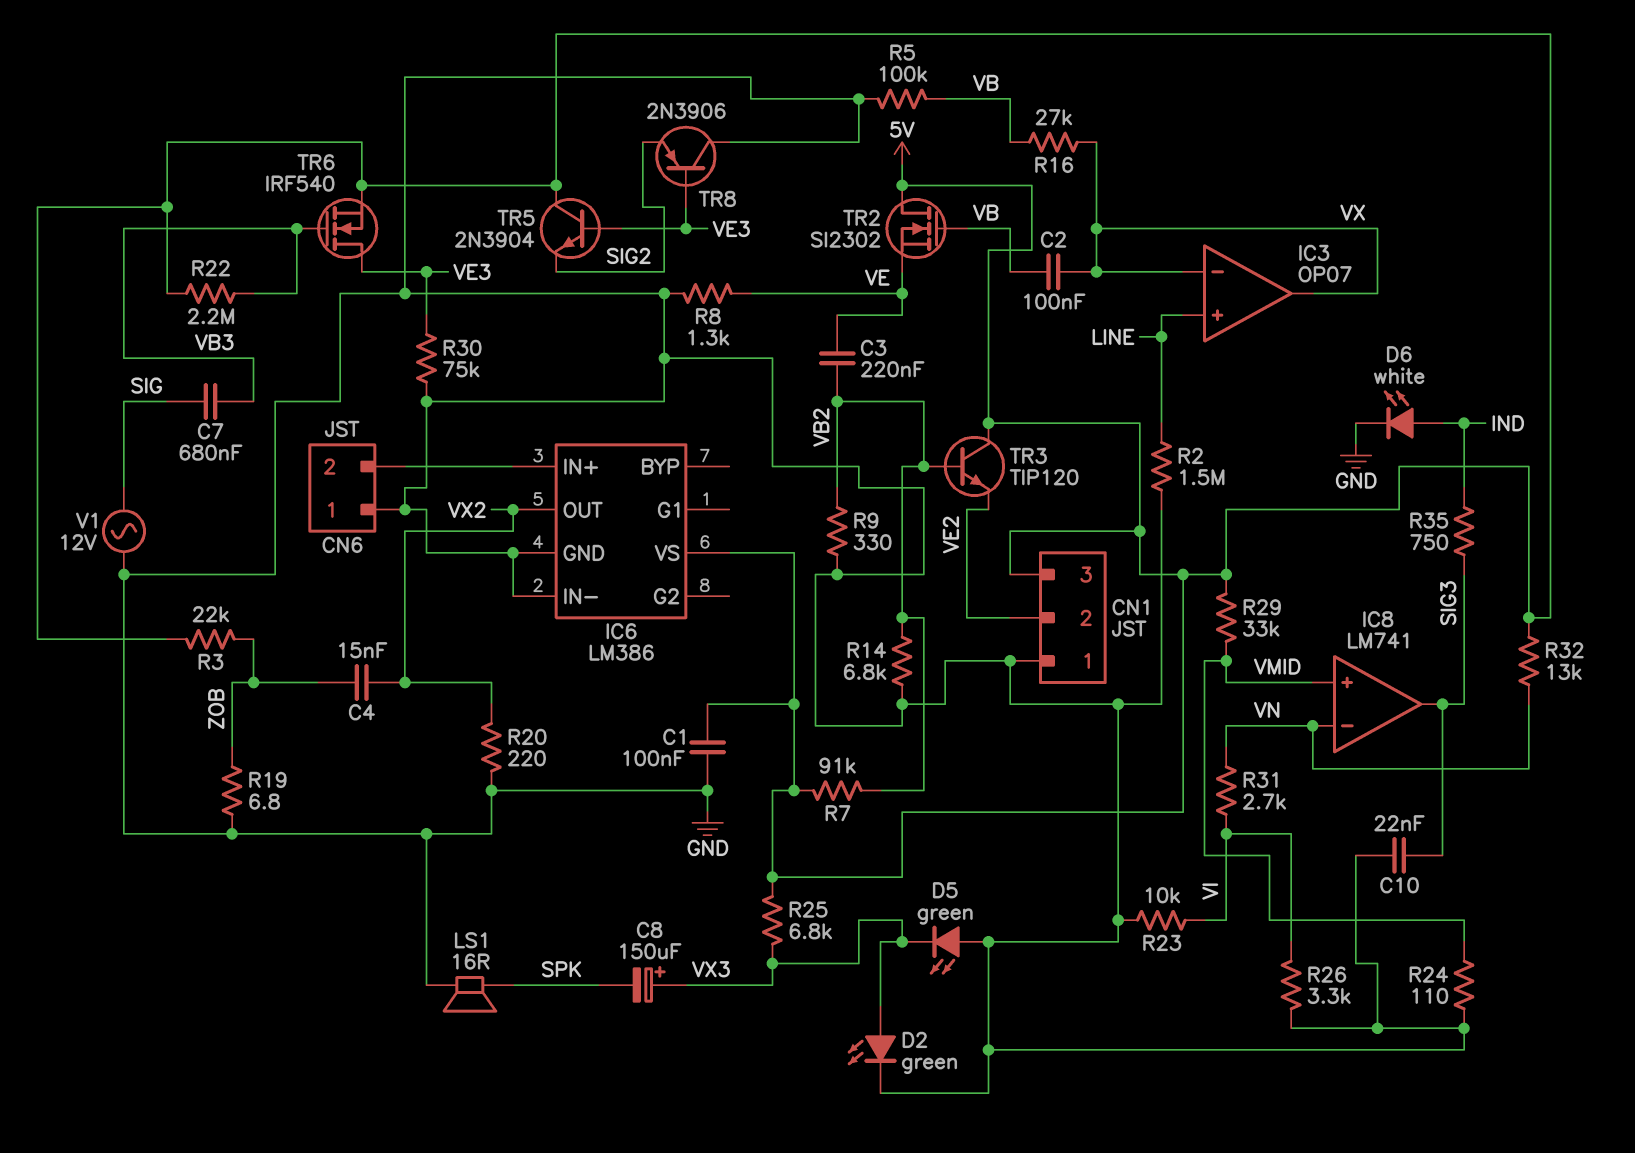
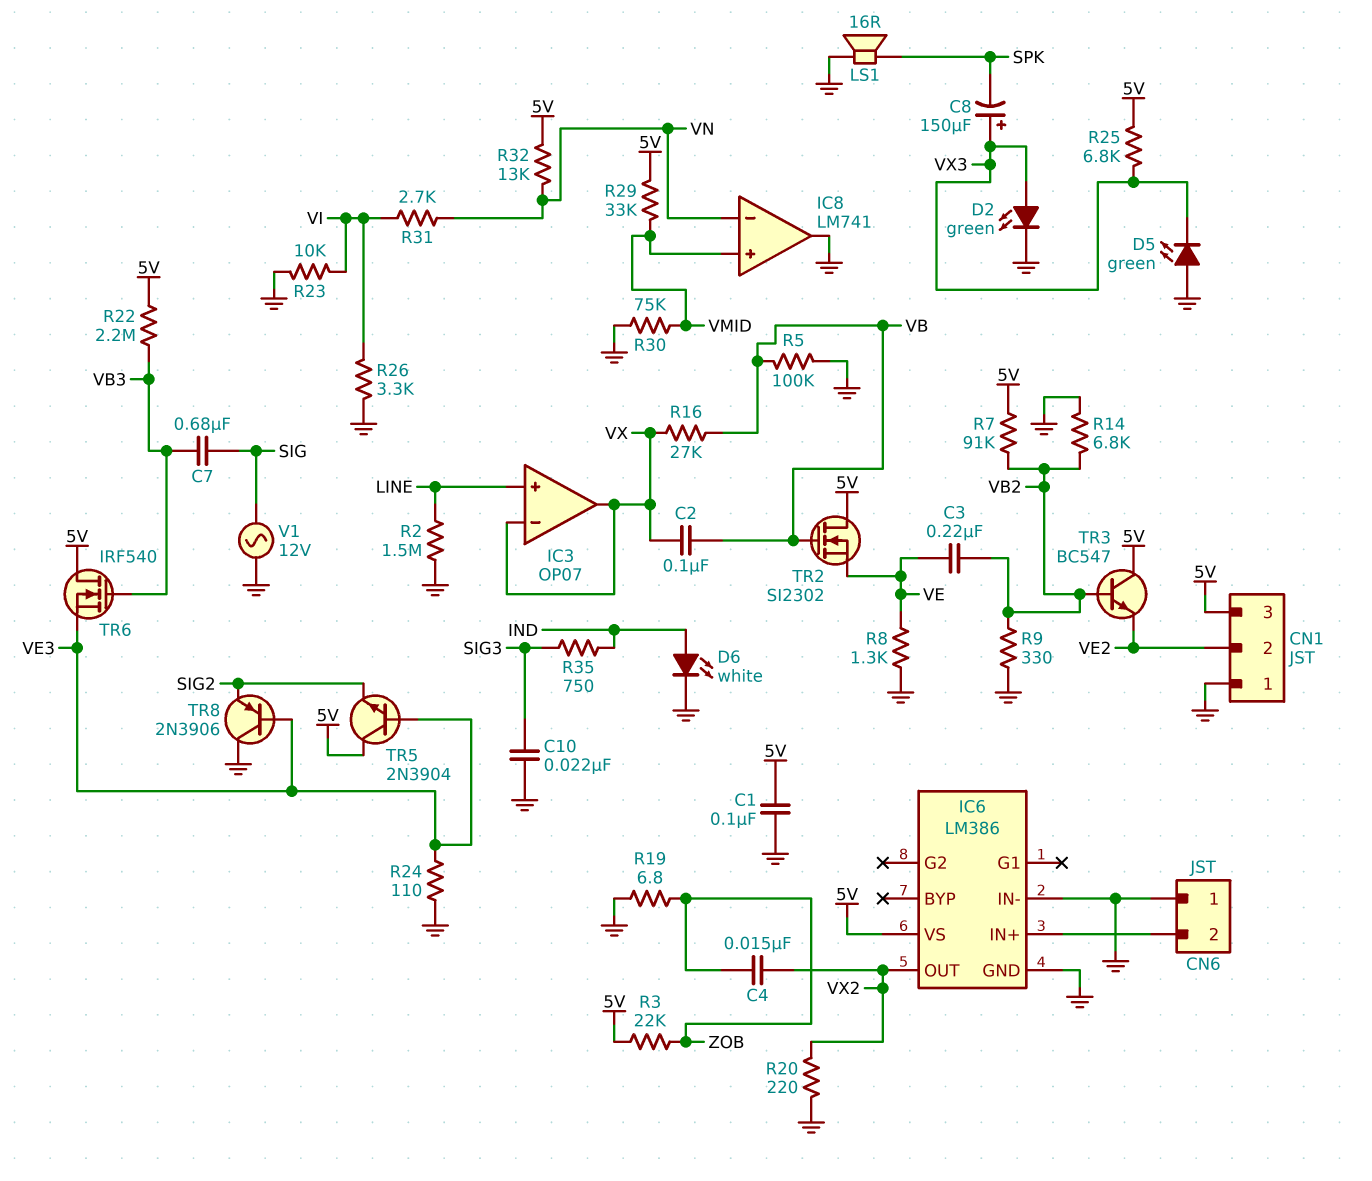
IC8 pin out: SIG3 -> GND
R24: 110 (GND, VMID) -> 110 (GND, VE3)
R30: 75k (GND, VE3) -> 75k (GND, VMID)
TR3: NPN TIP120 (B VB2, C 5V, E VE2) -> NPN BC547 (B VB2, C 5V, E VE2)
TR6: NMOS IRF540 (G VB3, D VE3, S 5V) -> NMOS IRF540 (G VB3, D 5V, S VE3)

